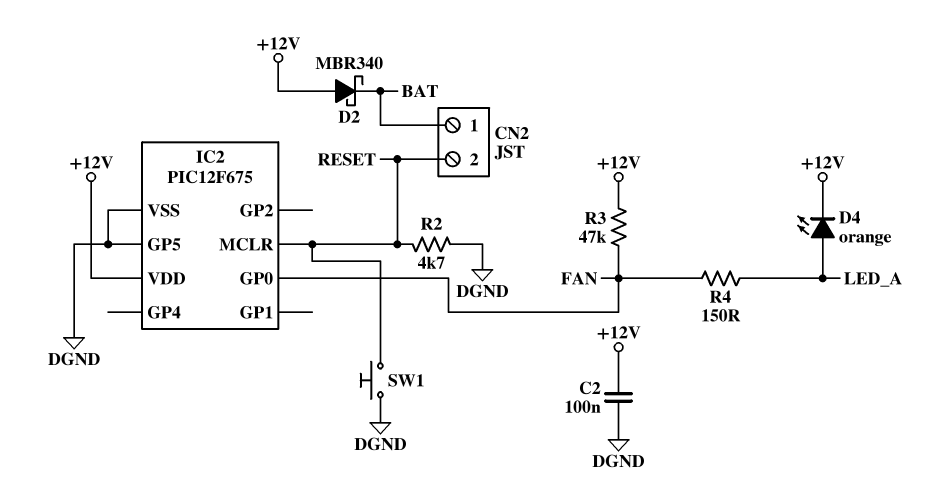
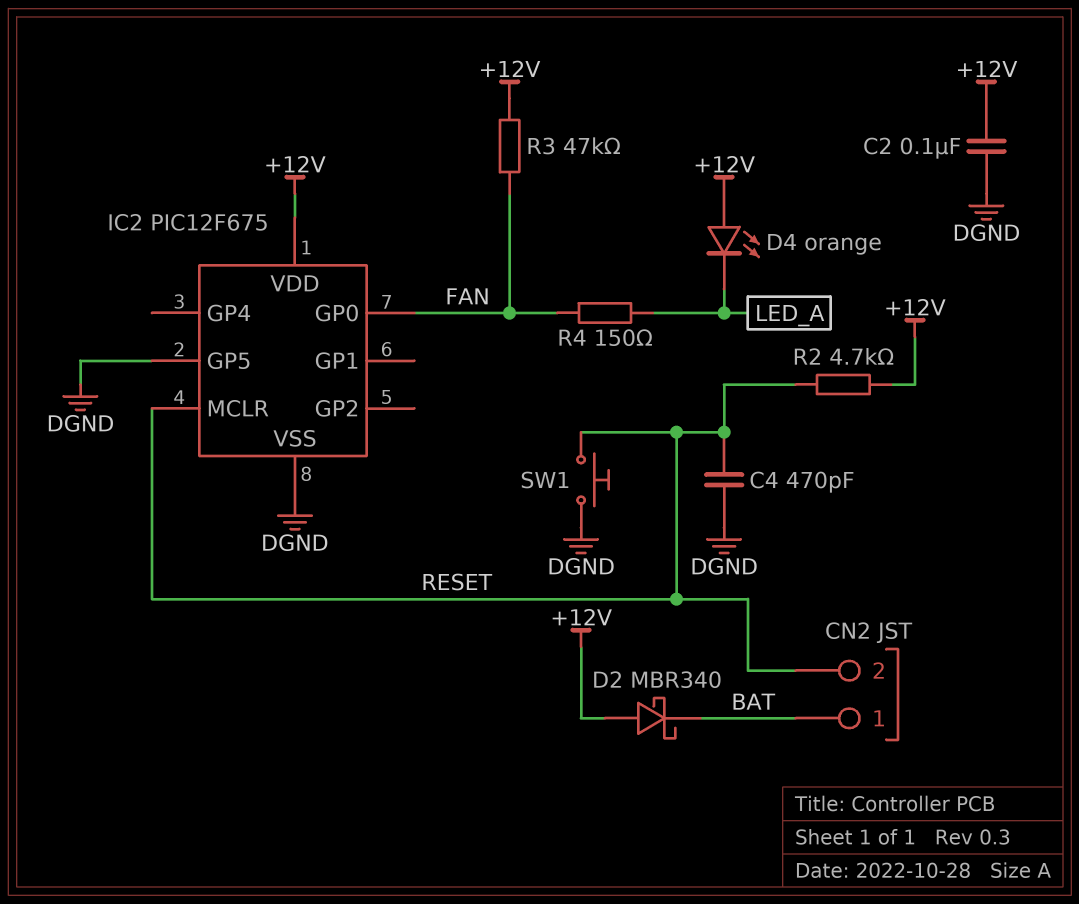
C4: none -> 470pF (DGND, RESET)
D4: LED orange (A LED_A, K +12V) -> LED orange (A +12V, K LED_A)
R2: 4.7k (DGND, RESET) -> 4.7k (+12V, RESET)

